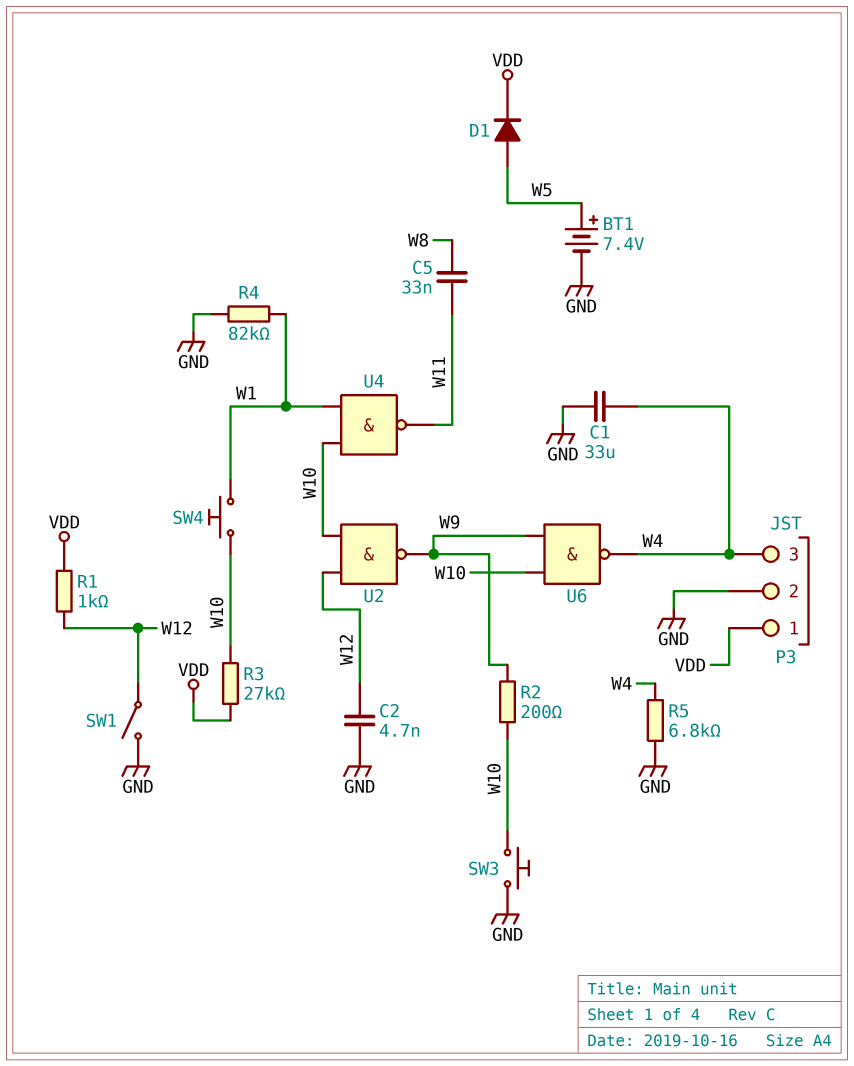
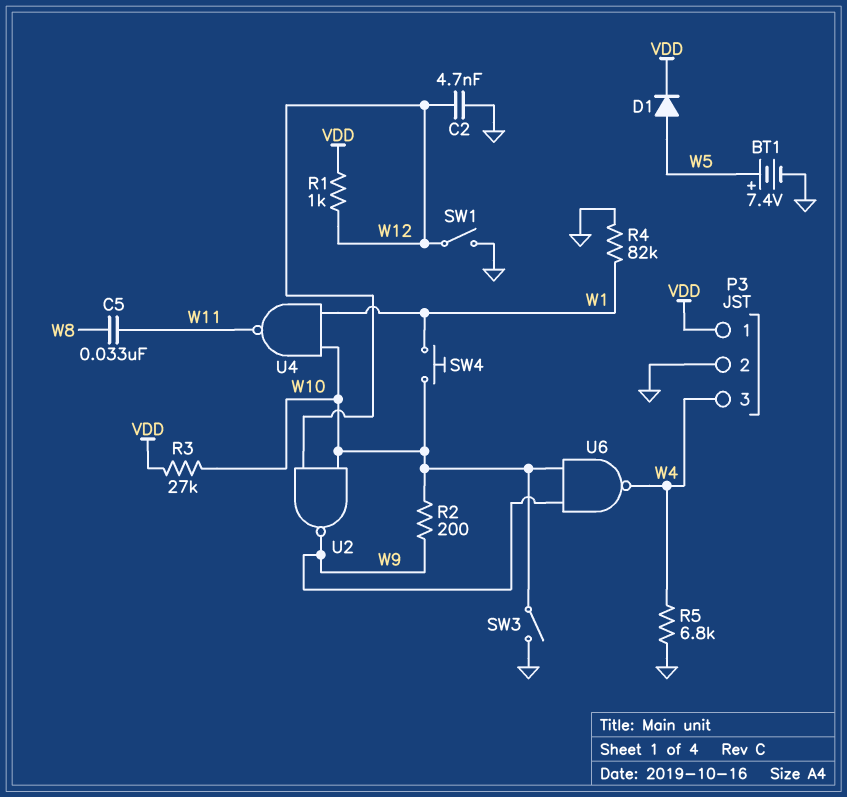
C1: 33uF (GND, W4) -> none
SW3: button (GND, W10) -> switch (GND, W10)

